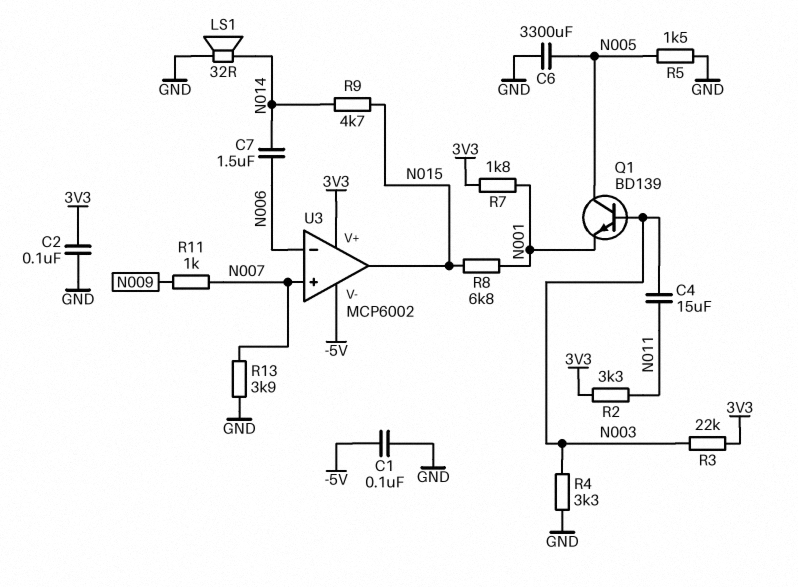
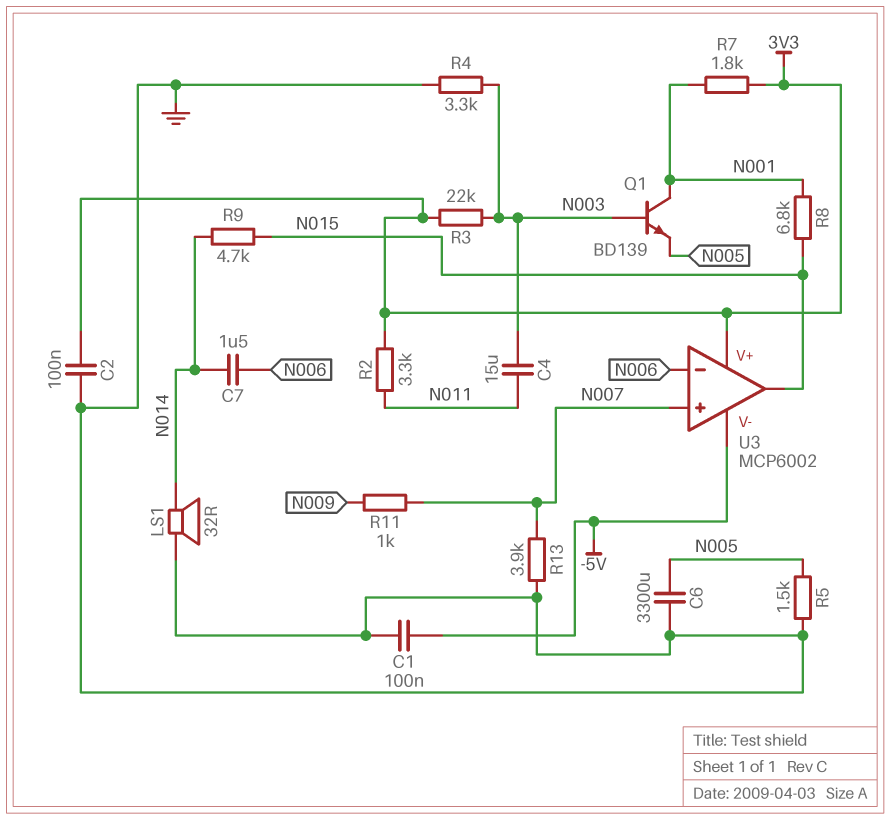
Q1: NPN BD139 (B N003, C N005, E N001) -> NPN BD139 (B N003, C N001, E N005)

